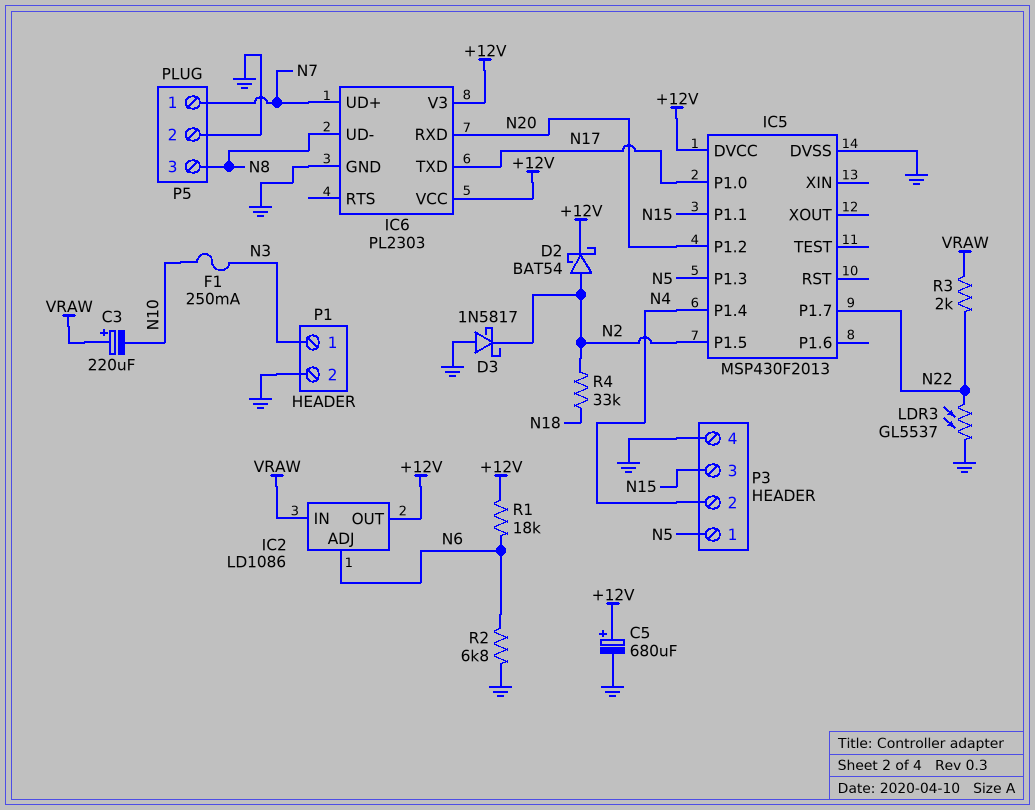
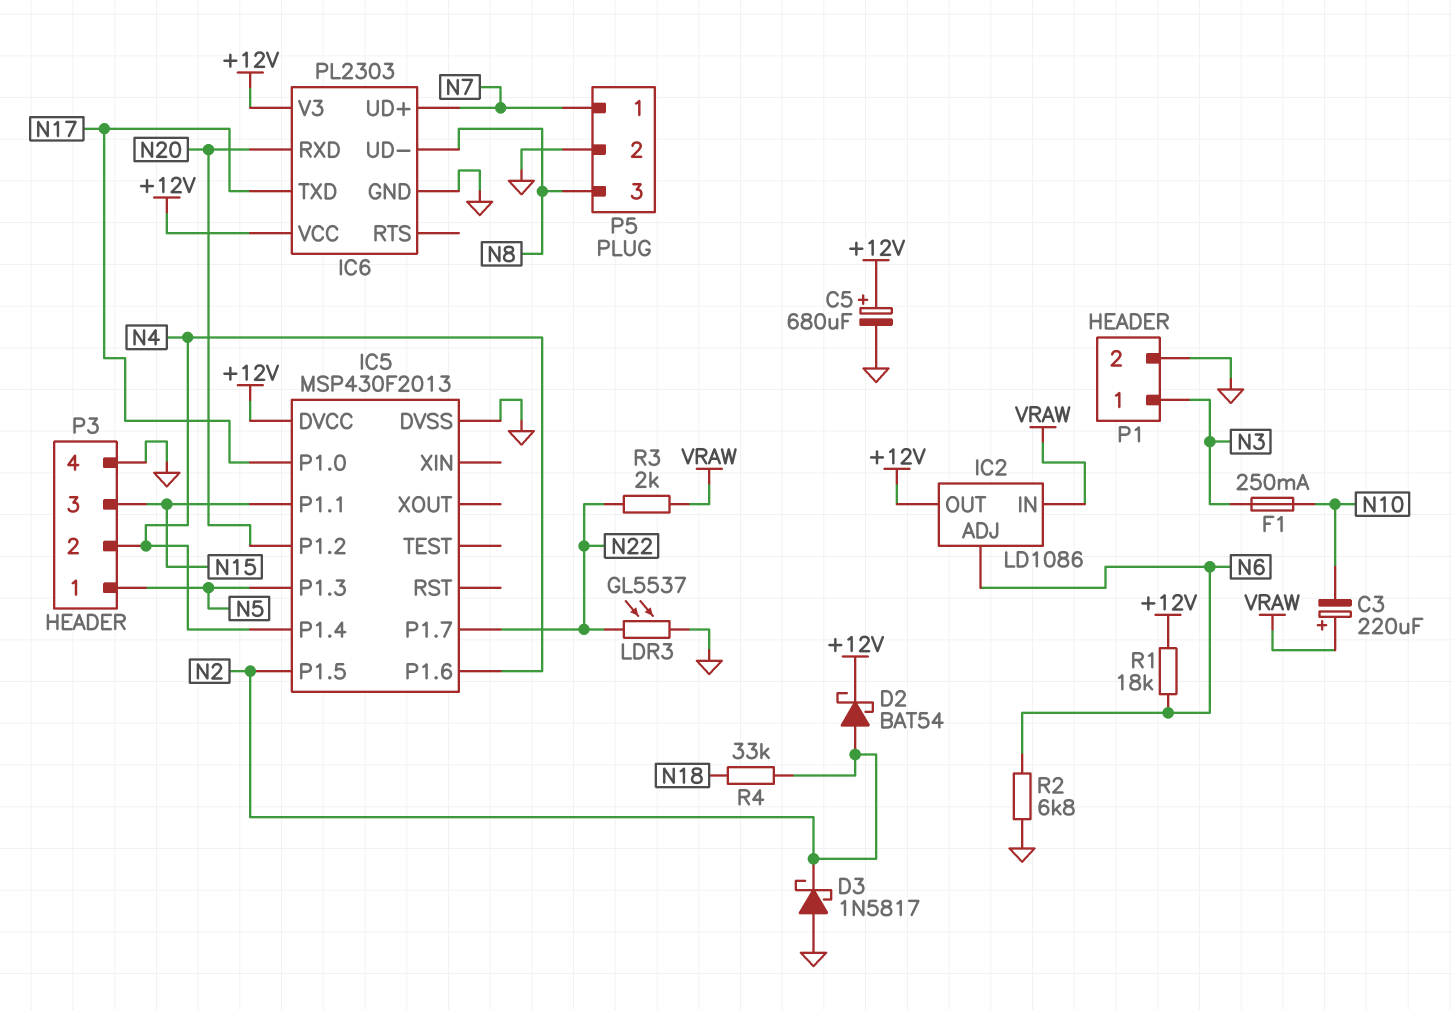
IC5 pin P1.6: none -> N4

